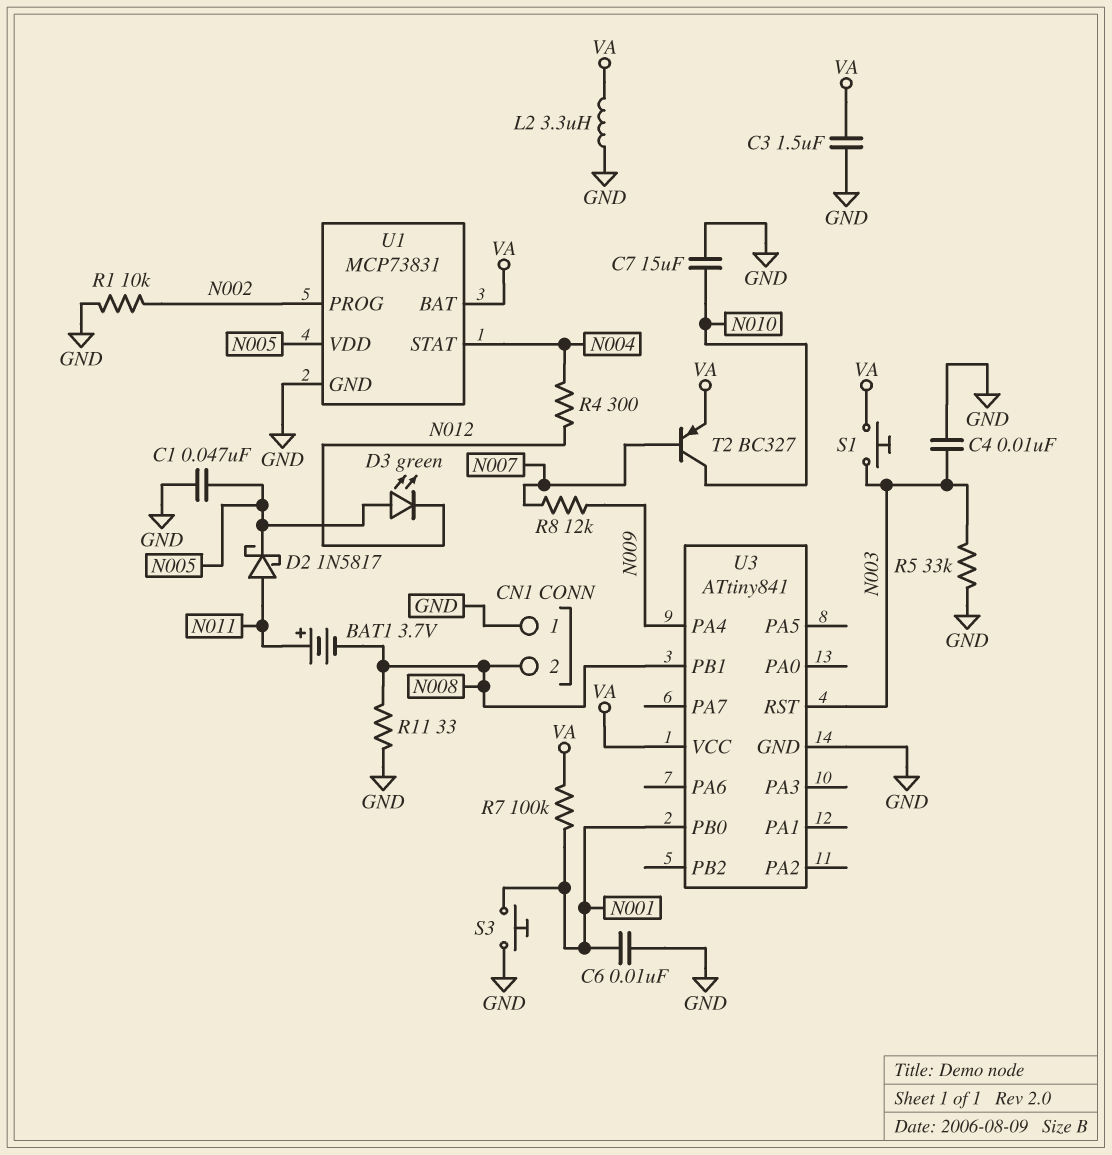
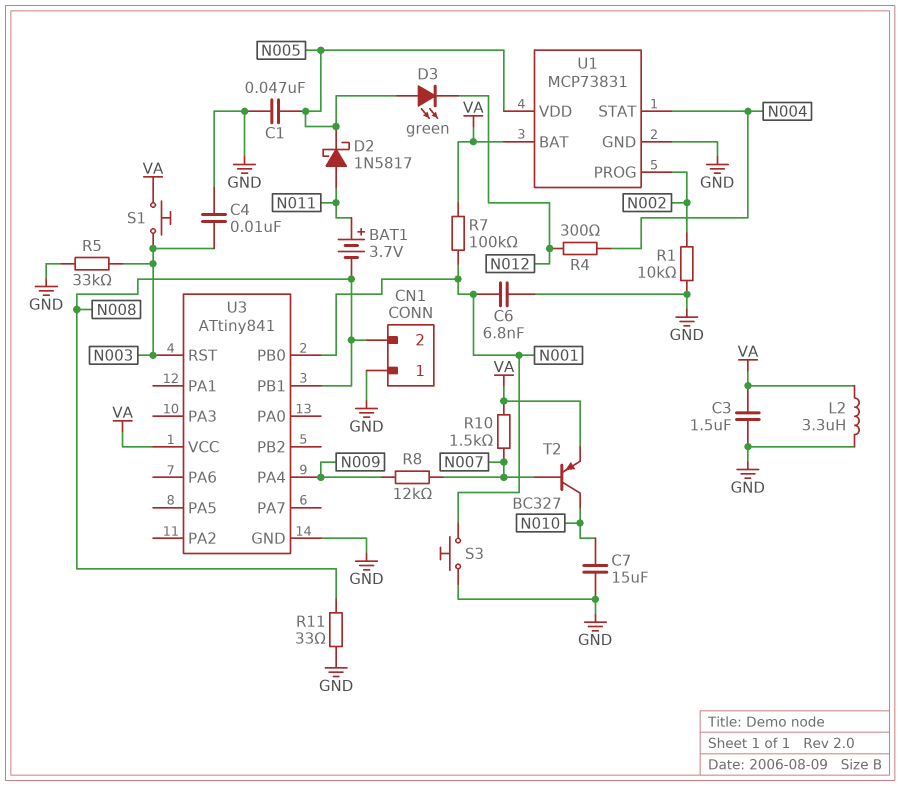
C6: 10nF (GND, N001) -> 6.8nF (GND, N001)
R10: none -> 1.5k (N007, VA)

